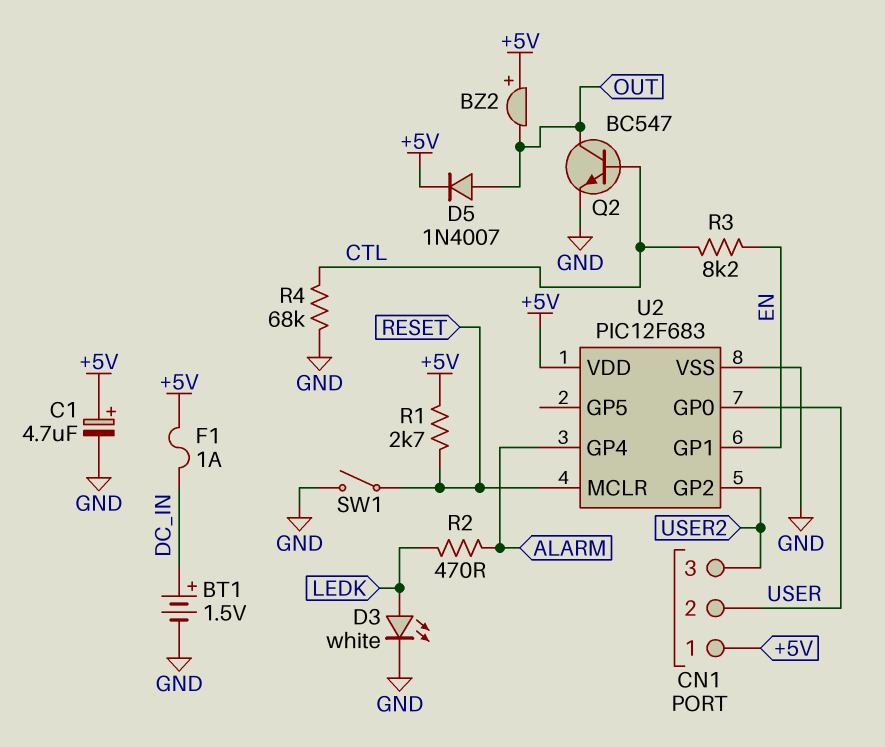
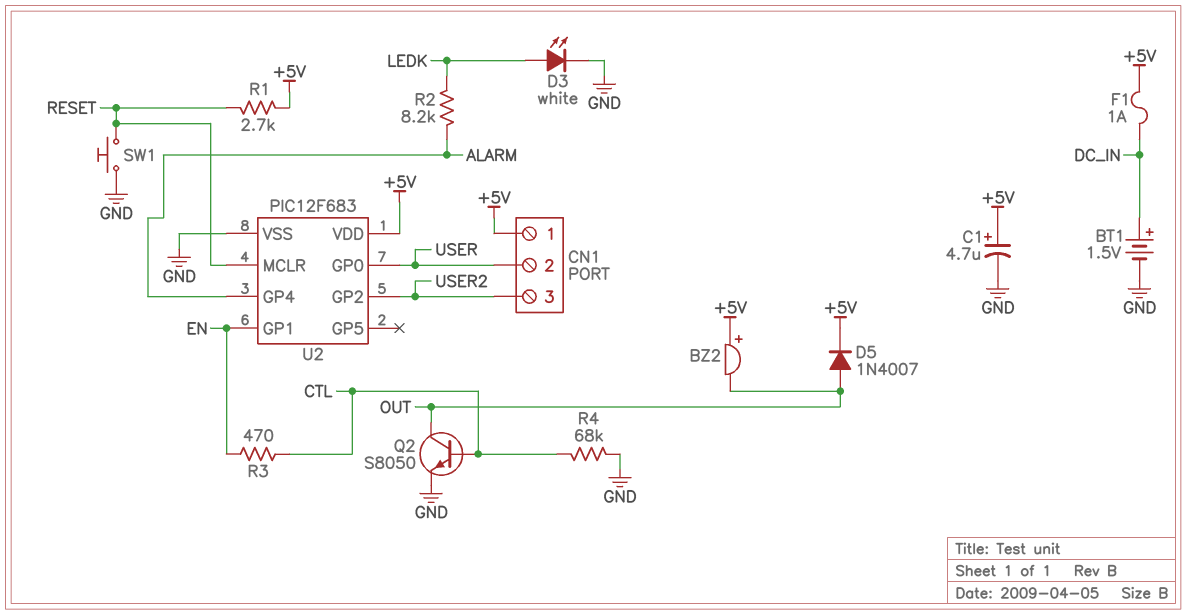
Q2: NPN BC547 (B CTL, C OUT, E GND) -> NPN S8050 (B CTL, C OUT, E GND)
R2: 470 (ALARM, LEDK) -> 8.2k (ALARM, LEDK)
R3: 8.2k (CTL, EN) -> 470 (CTL, EN)
SW1: switch (GND, RESET) -> button (GND, RESET)

